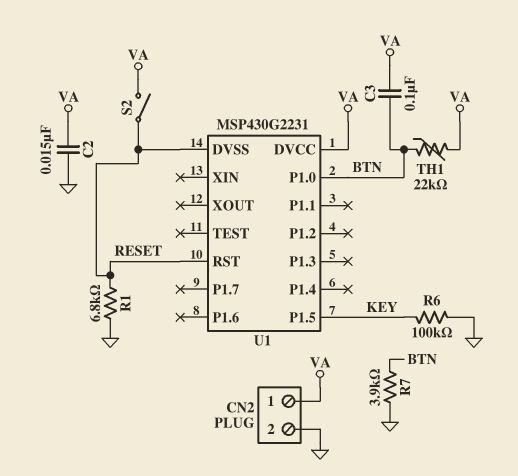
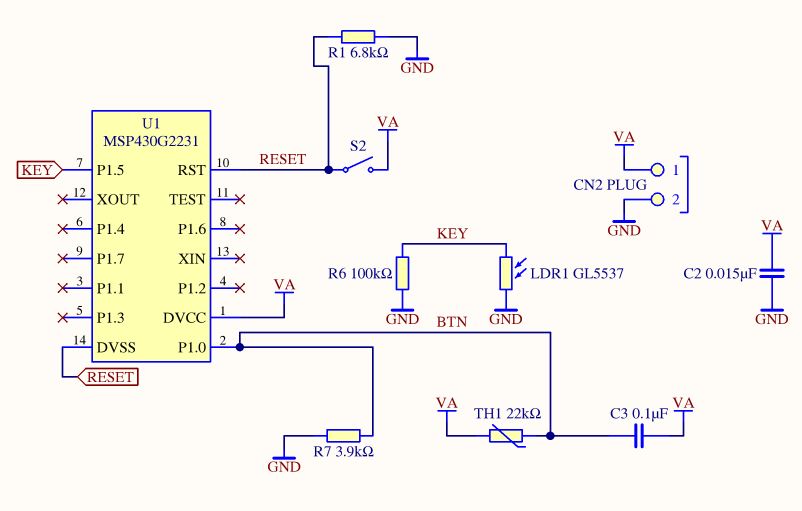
LDR1: none -> GL5537 (GND, KEY)

